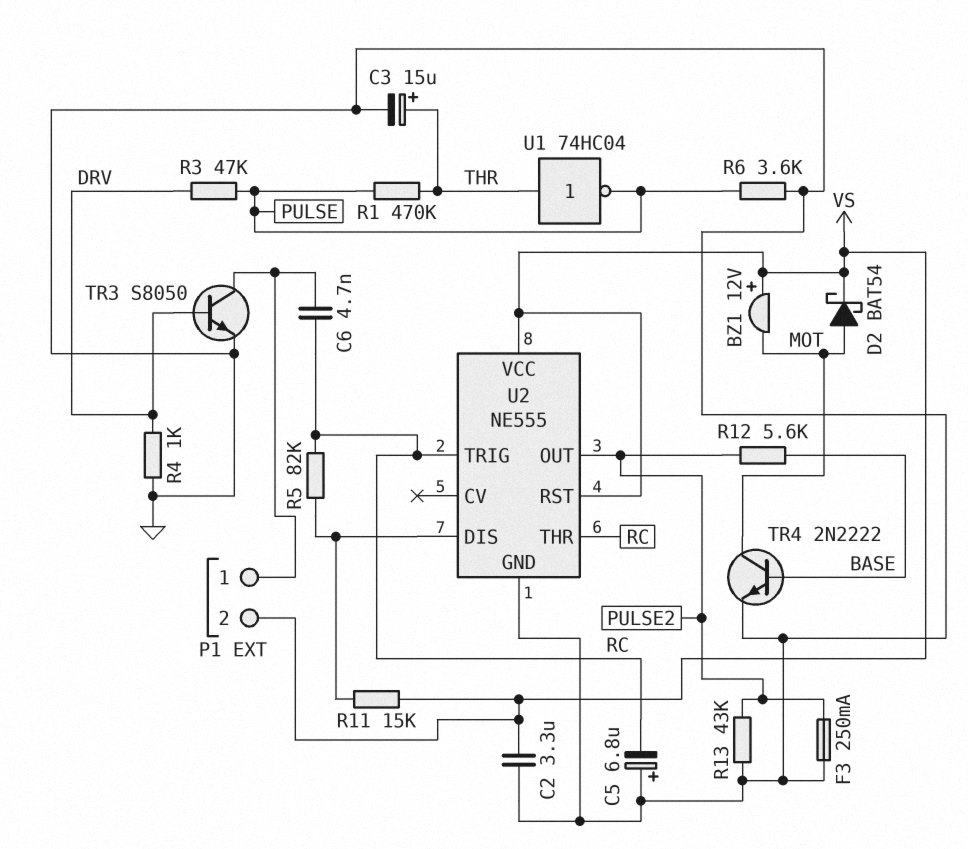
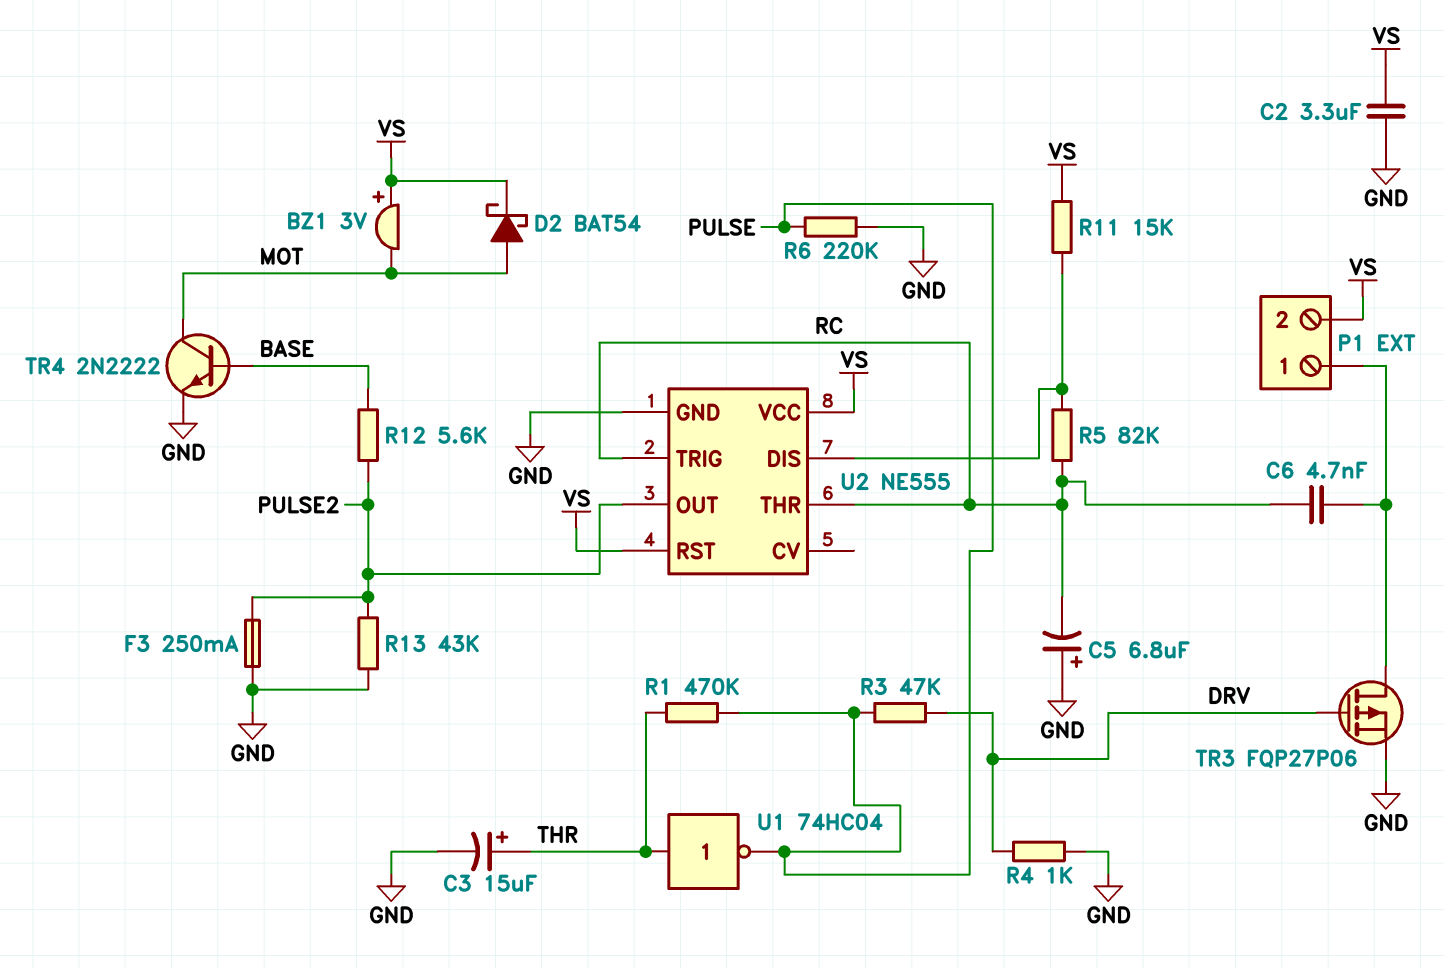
BZ1: buzzer 12V (plus VS, minus MOT) -> buzzer 3V (plus VS, minus MOT)
R6: 3.6k (GND, PULSE) -> 220k (GND, PULSE)
TR3: NPN S8050 (B DRV, C P1/1, E GND) -> PMOS FQP27P06 (G DRV, D P1/1, S GND)

